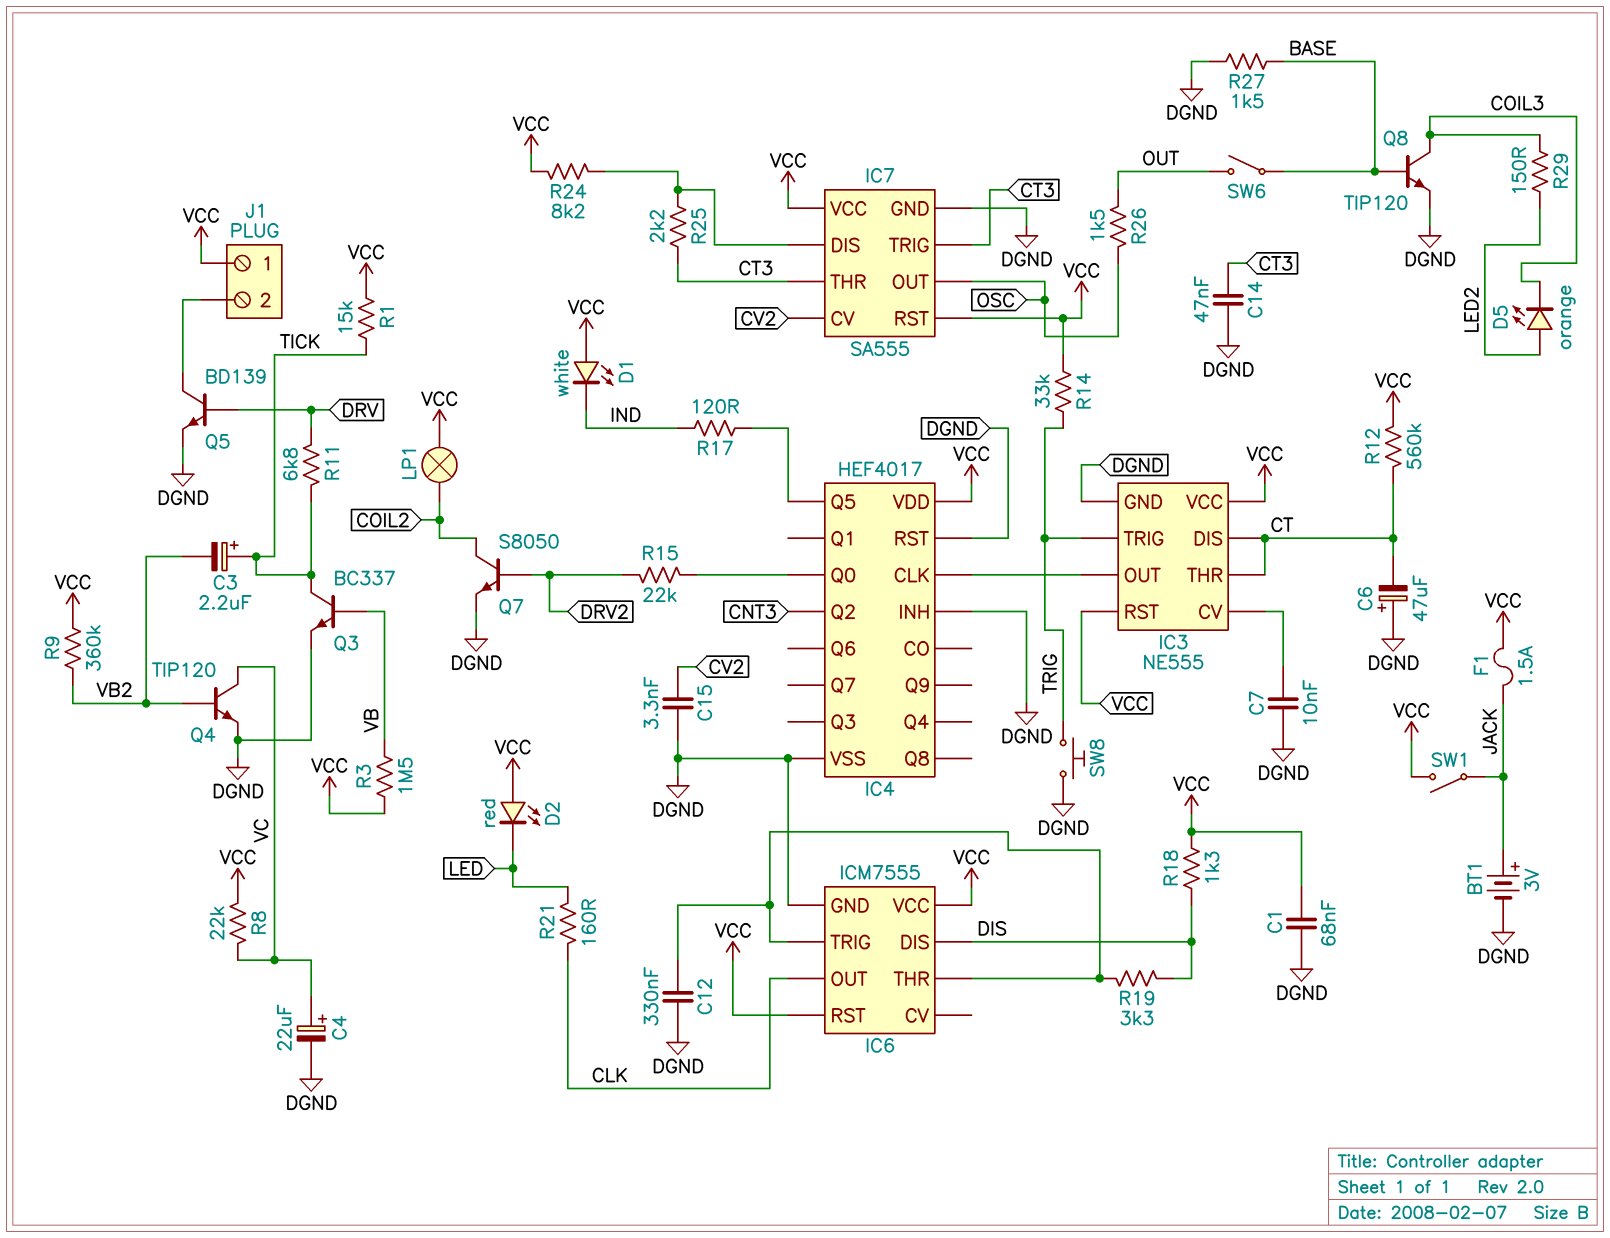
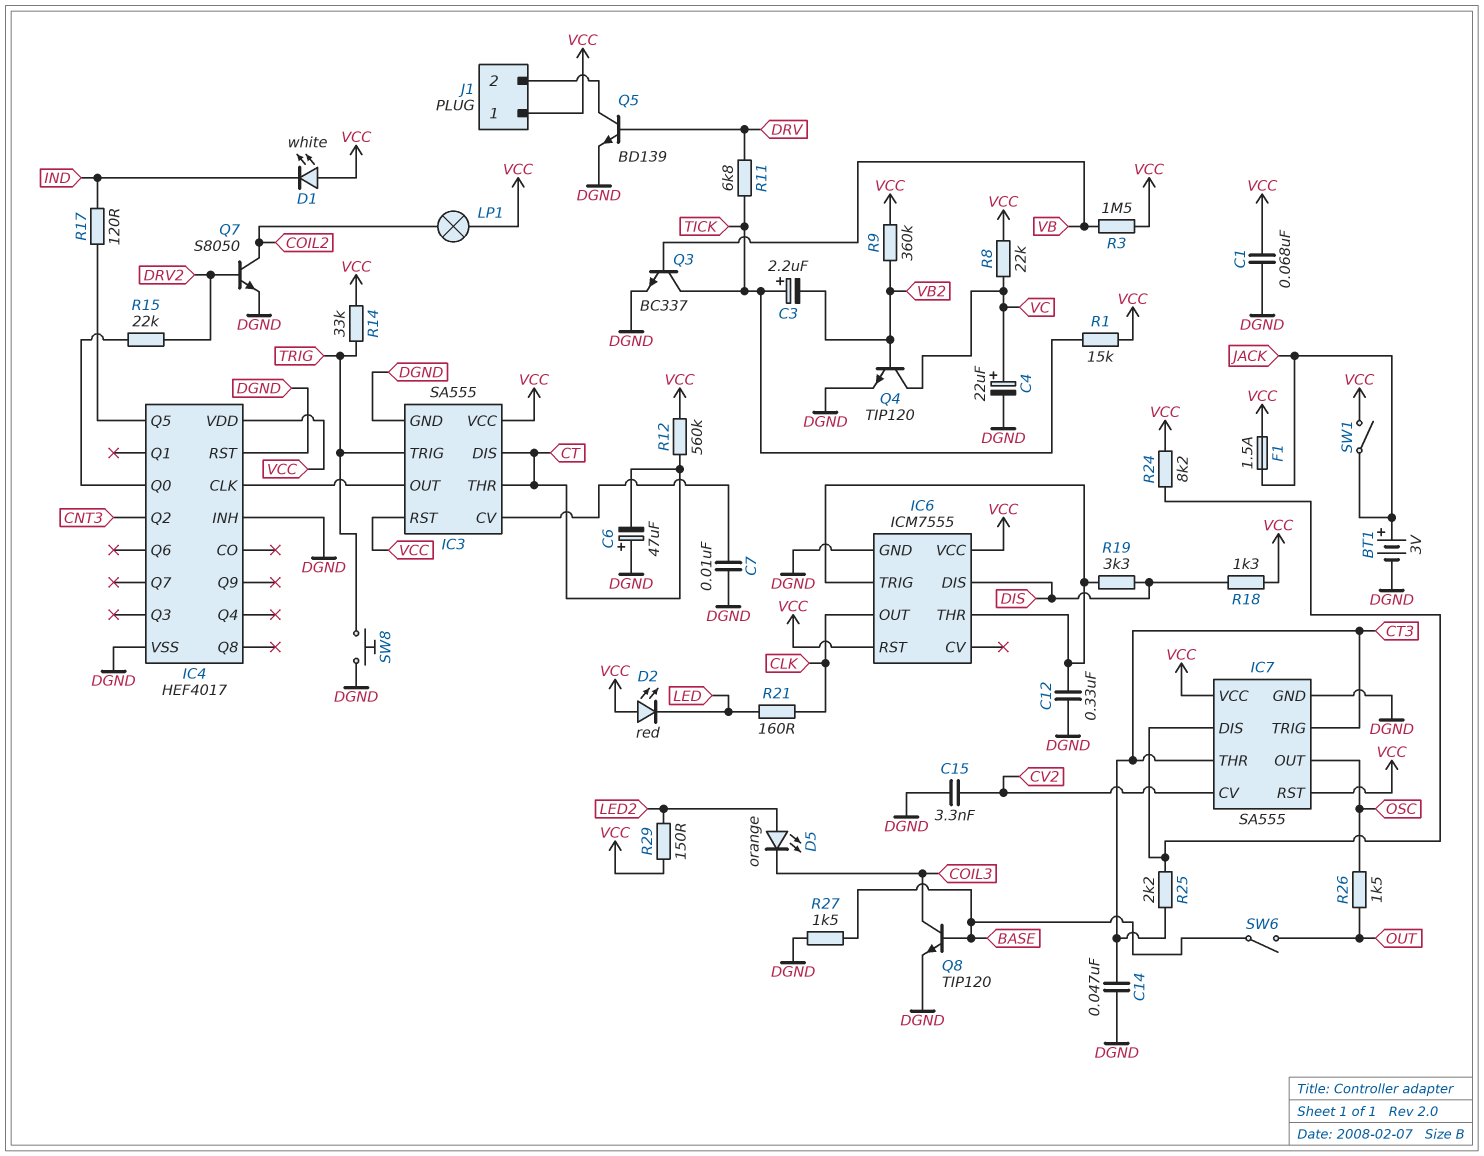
IC3: NE555 -> SA555
R29: 150 (COIL3, LED2) -> 150 (LED2, VCC)

